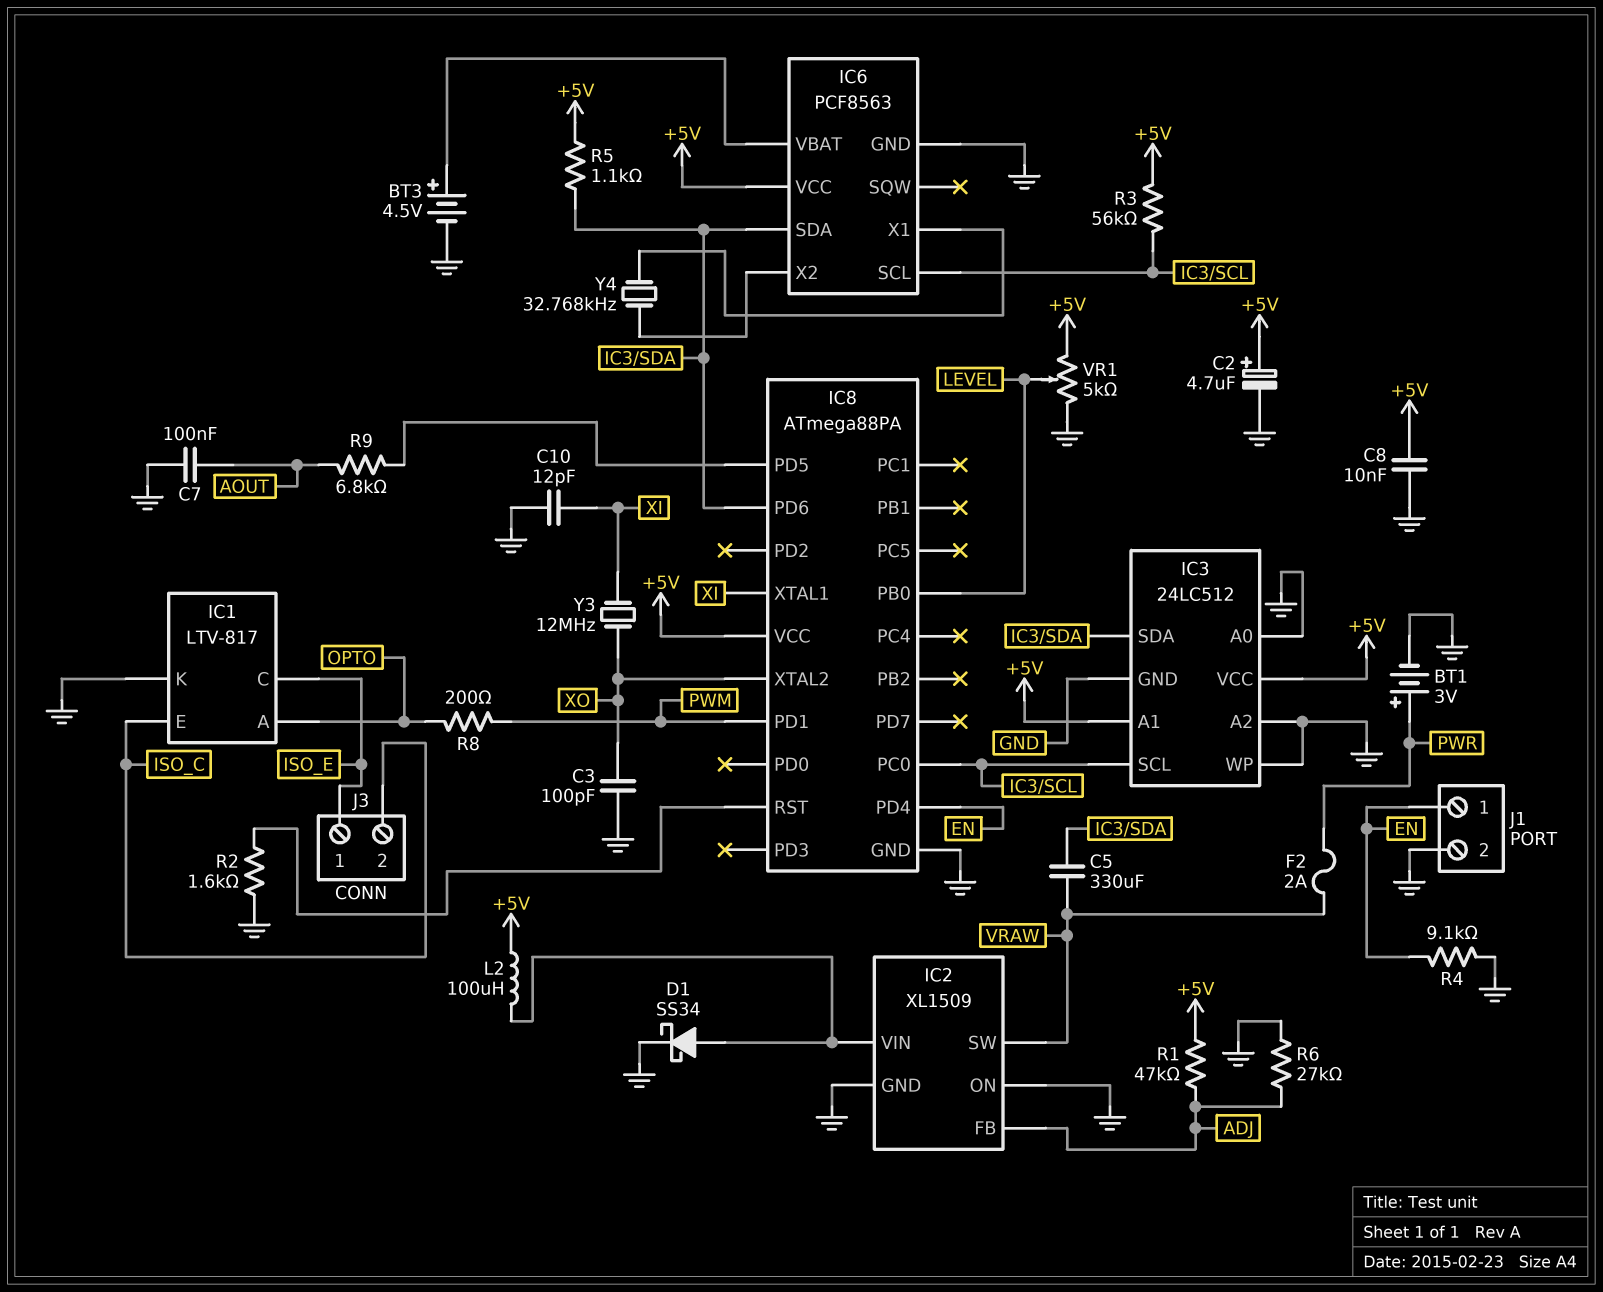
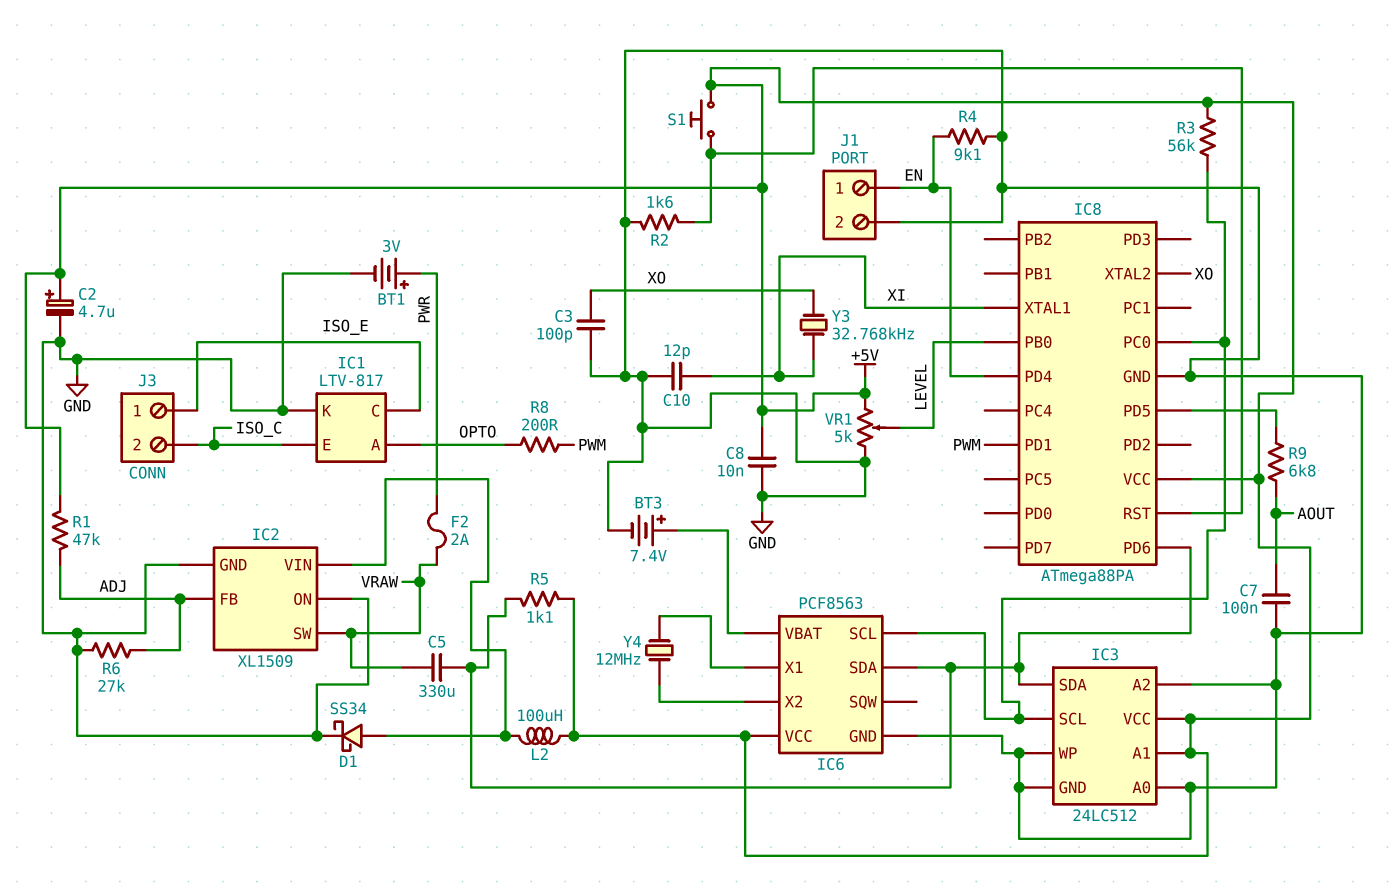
BT3: 4.5V (plus IC6/VBAT, minus GND) -> 7.4V (plus IC6/VBAT, minus GND)
S1: none -> button (+5V, IC8/RST)
Y3: 12MHz (XI, XO) -> 32.768kHz (XI, XO)
Y4: 32.768kHz (IC6/X1, IC6/X2) -> 12MHz (IC6/X1, IC6/X2)

